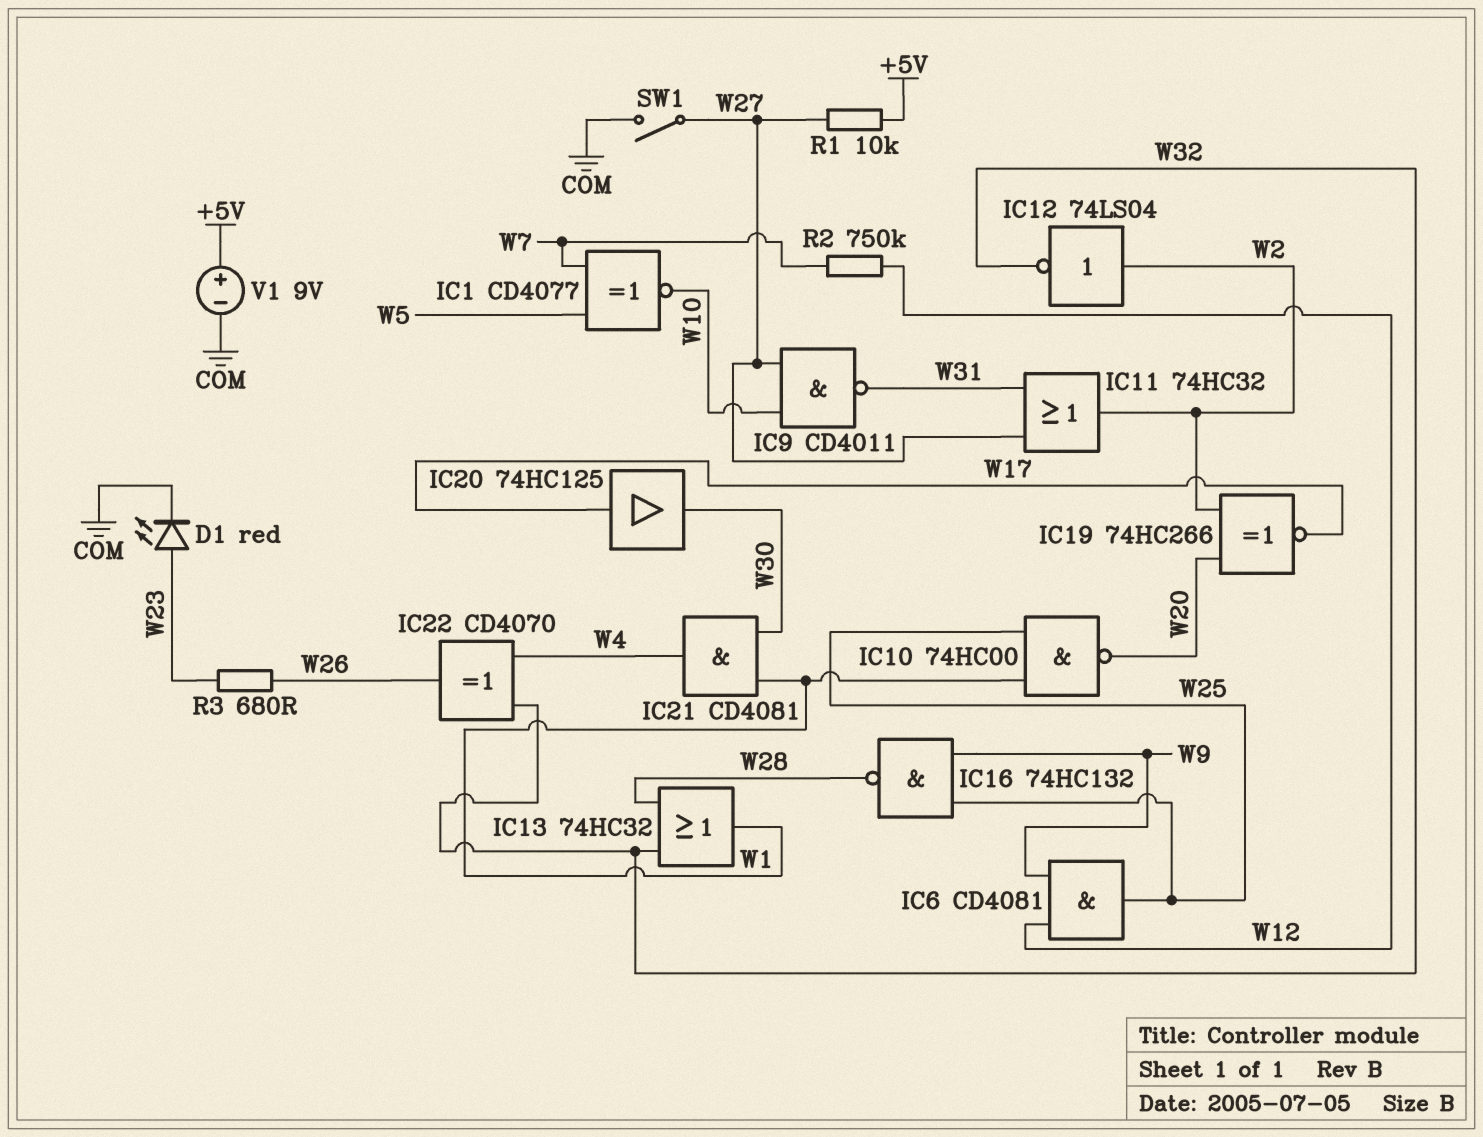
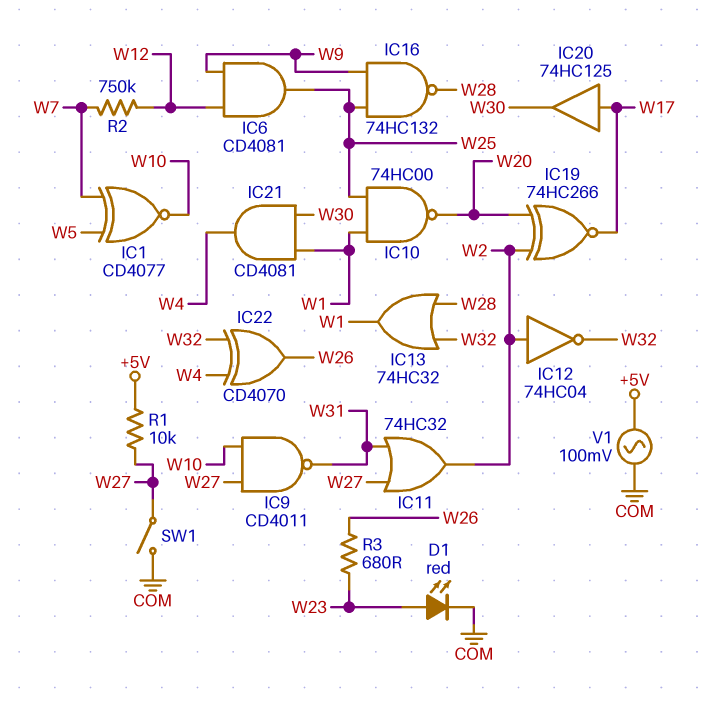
IC12: NOT 74LS04 (in W2, out W32) -> NOT 74HC04 (in W2, out W32)
V1: 9V (plus +5V, minus COM) -> AC 100mV (+5V, COM)

